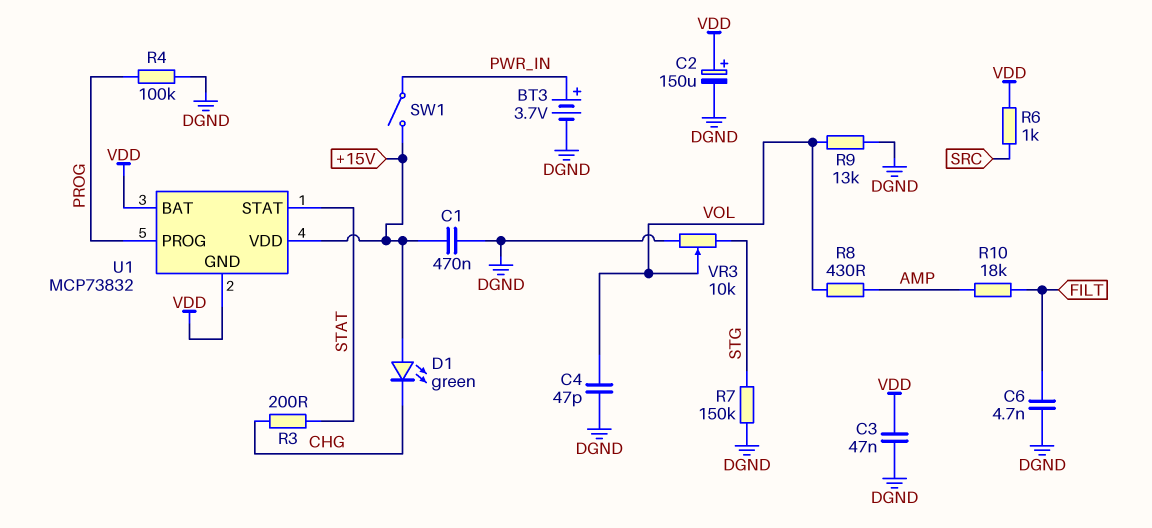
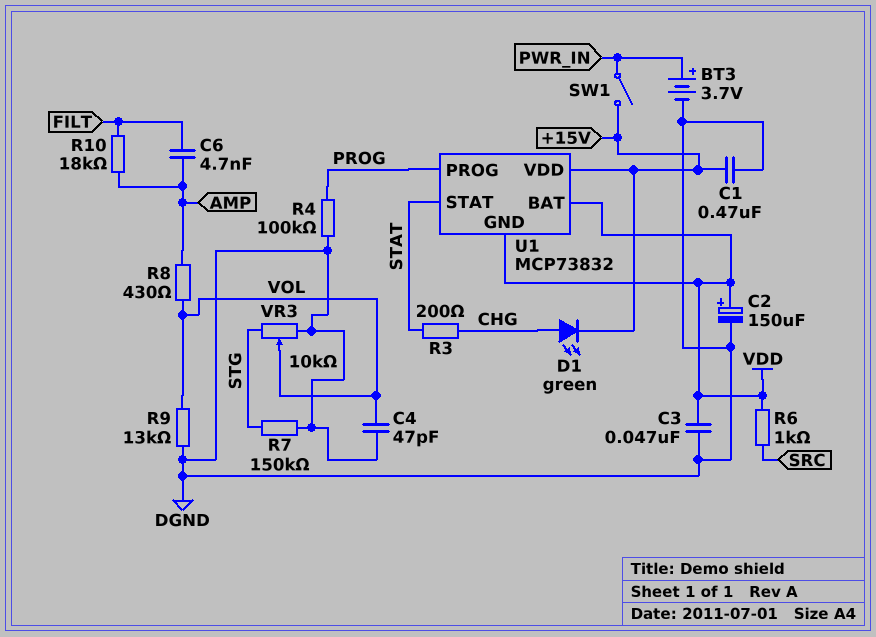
C6: 4.7nF (DGND, FILT) -> 4.7nF (AMP, FILT)
D1: LED green (A +15V, K CHG) -> LED green (A CHG, K +15V)

